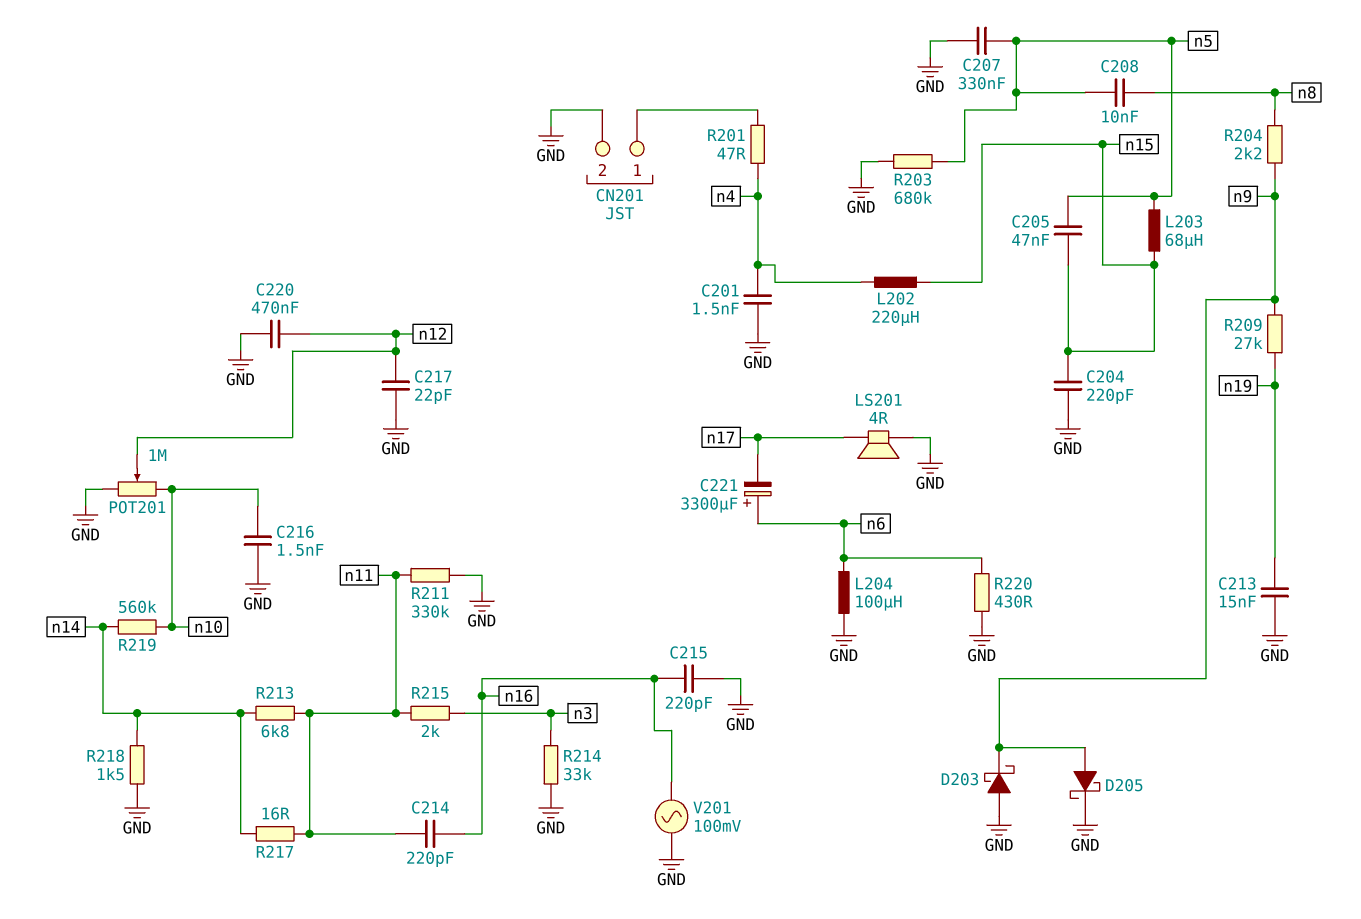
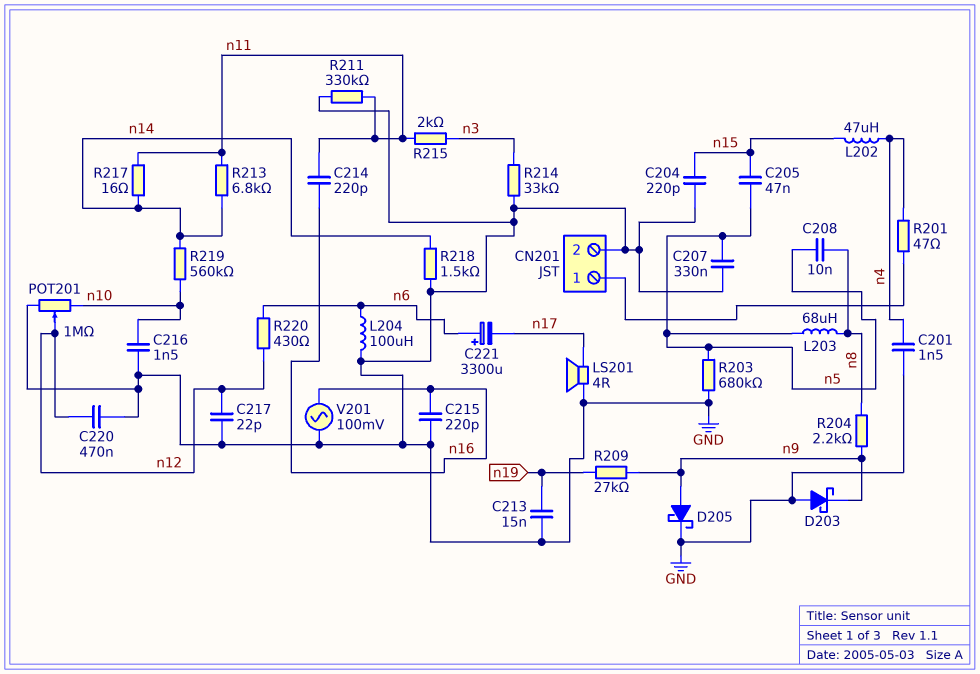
L202: 220uH (n4, n15) -> 47uH (n4, n15)
L203: 68uH (n5, n15) -> 68uH (n5, n8)
R220: 430 (GND, n6) -> 430 (n6, n12)

